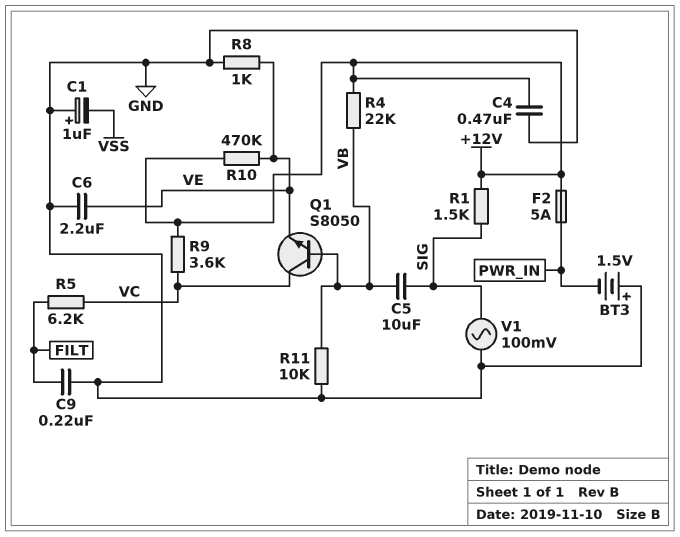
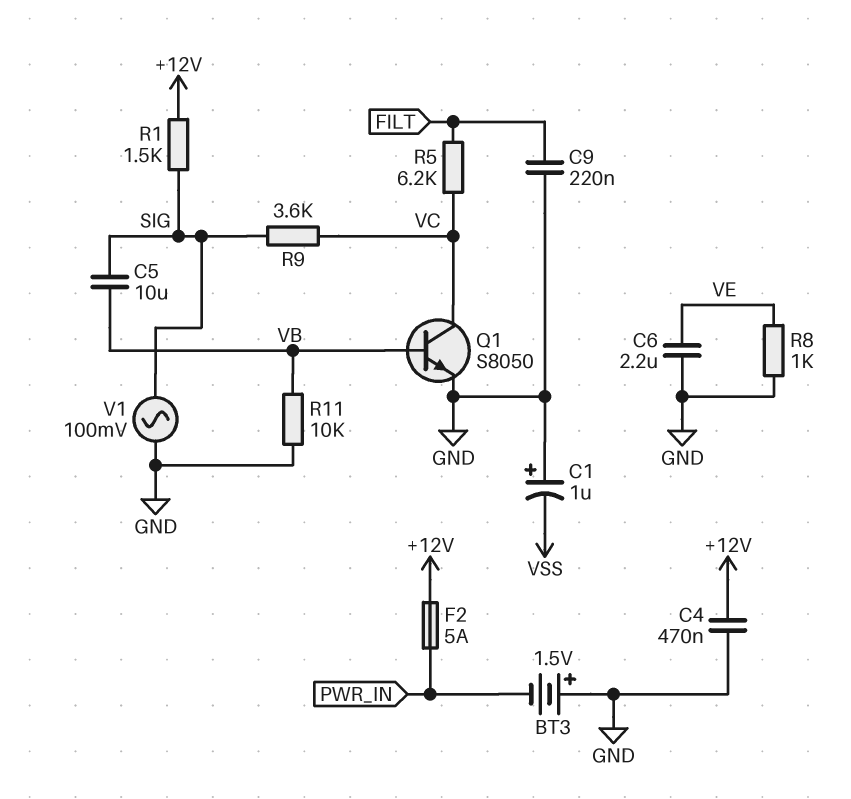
Q1: NPN S8050 (B VB, C VC, E VE) -> NPN S8050 (B VB, C VC, E GND)
R4: 22k (+12V, VB) -> none
R9: 3.6k (+12V, VC) -> 3.6k (SIG, VC)
R10: 470k (+12V, VE) -> none

